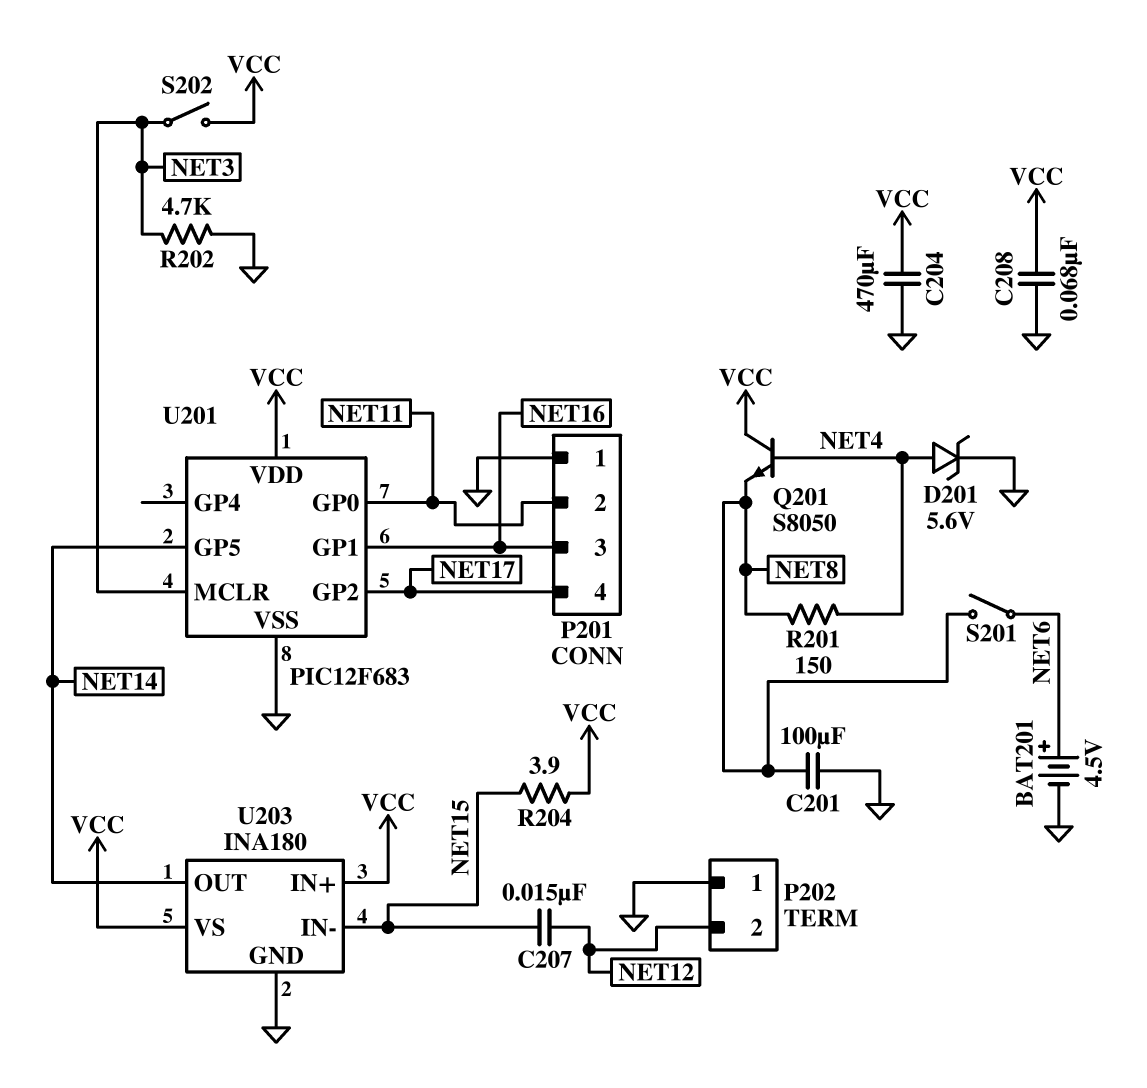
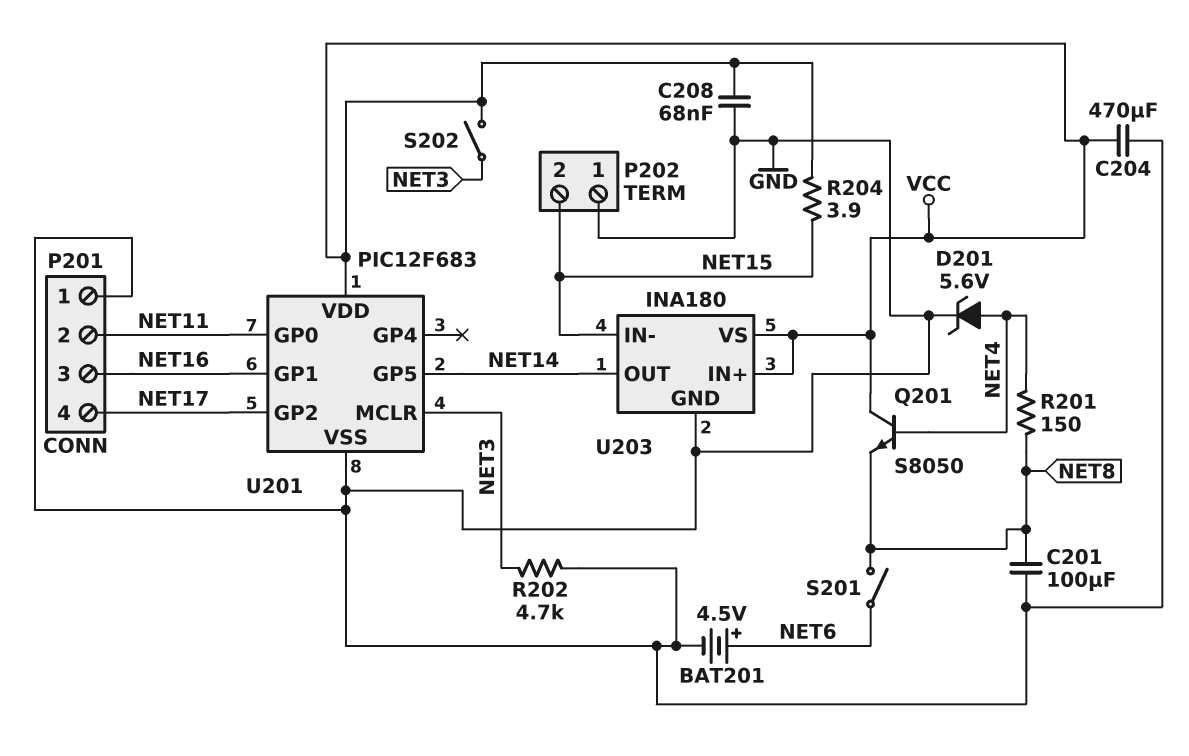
C207: 15nF (NET12, NET15) -> none
P202 pin 2: NET12 -> NET15

